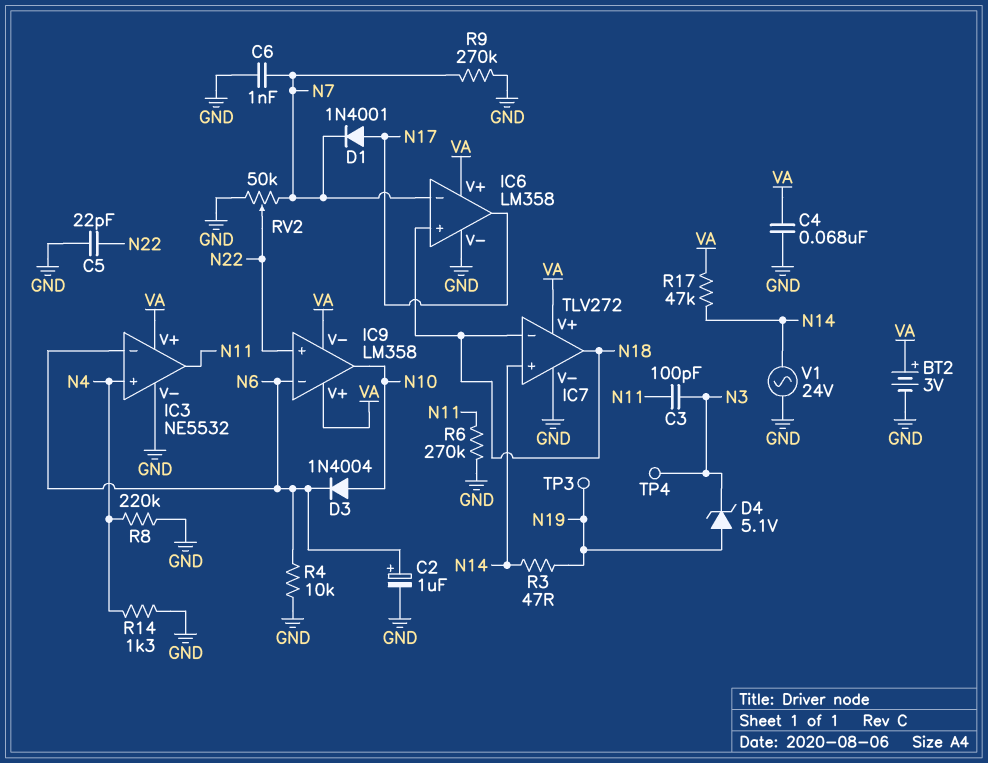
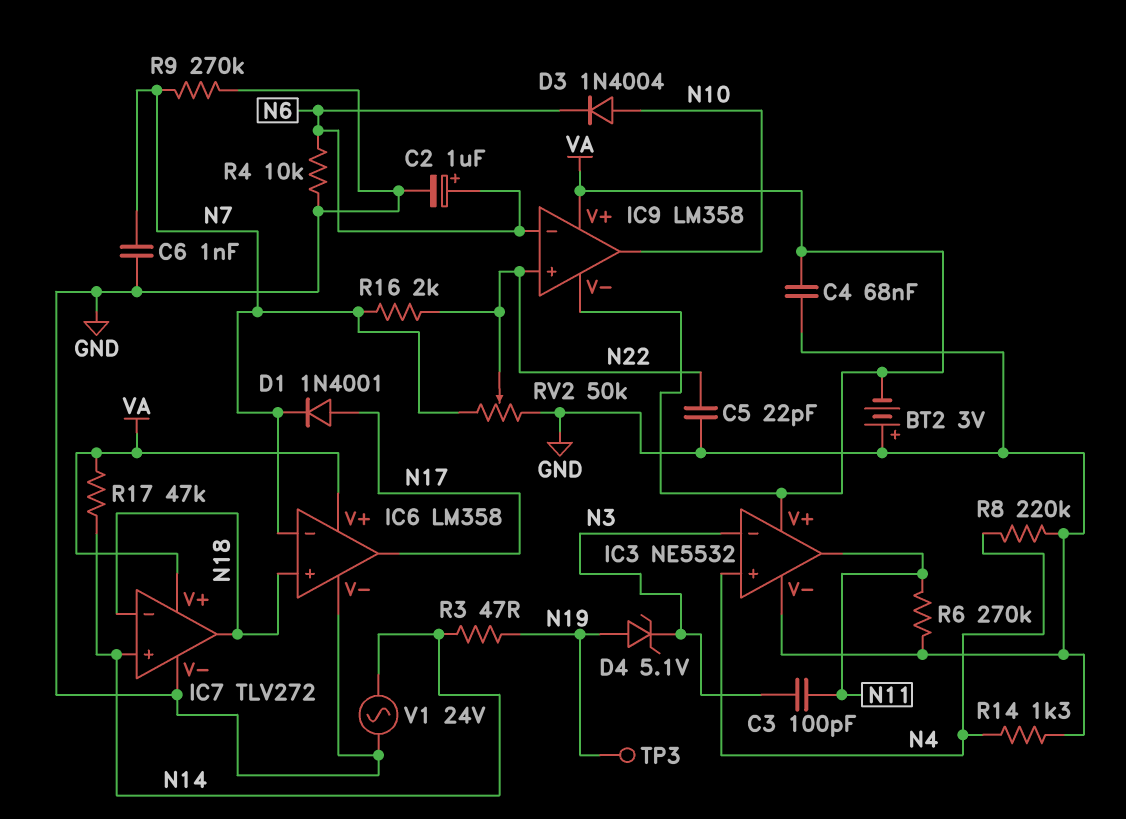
BT2: 3V (plus VA, minus GND) -> 3V (plus GND, minus VA)
IC3 pin in-: N6 -> N3
R16: none -> 2k (N7, N22)
TP4: test point (N3) -> none

